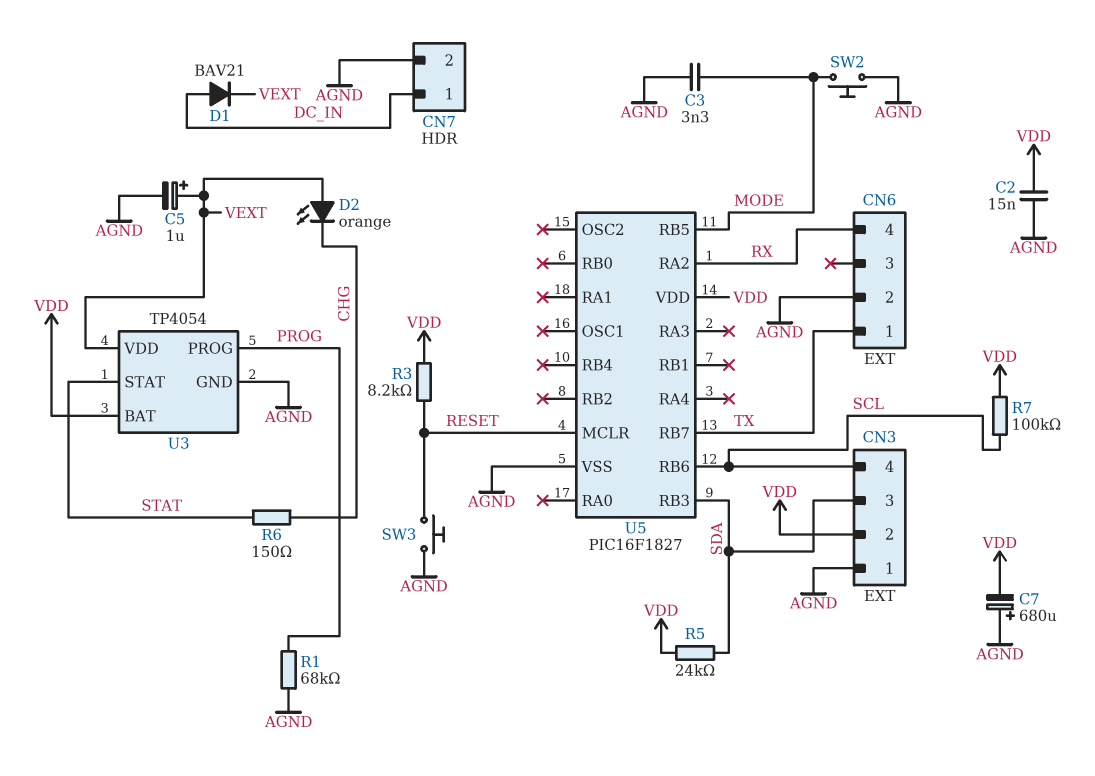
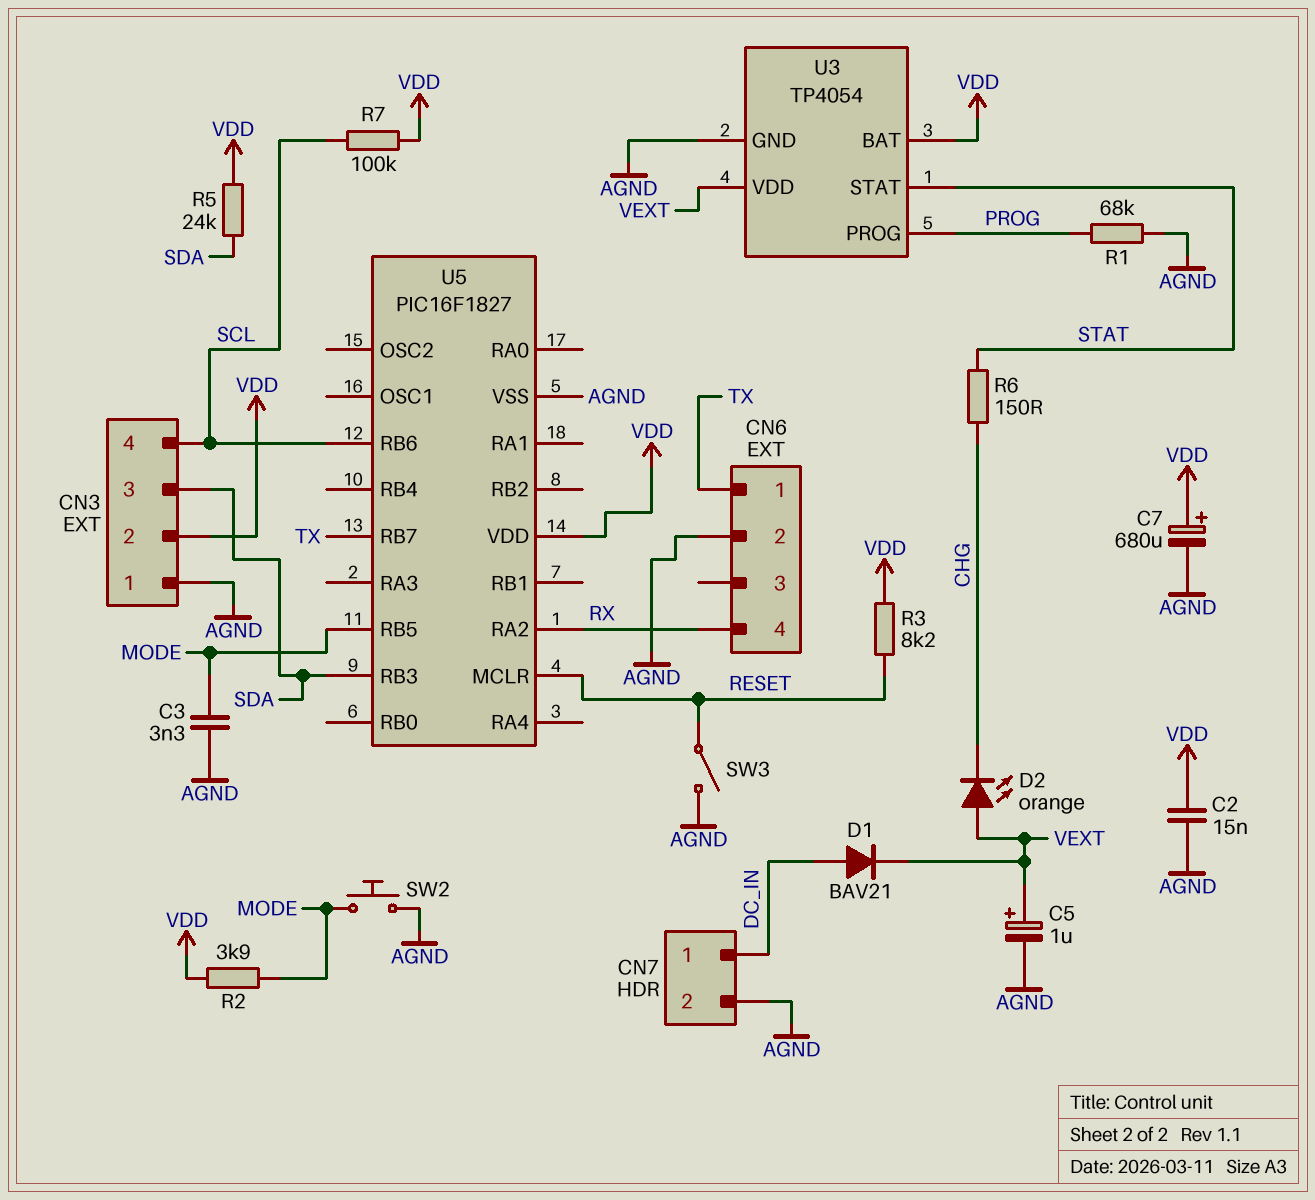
C7: 680uF (plus AGND, minus VDD) -> 680uF (plus VDD, minus AGND)
R2: none -> 3.9k (MODE, VDD)
SW3: button (AGND, RESET) -> switch (AGND, RESET)

